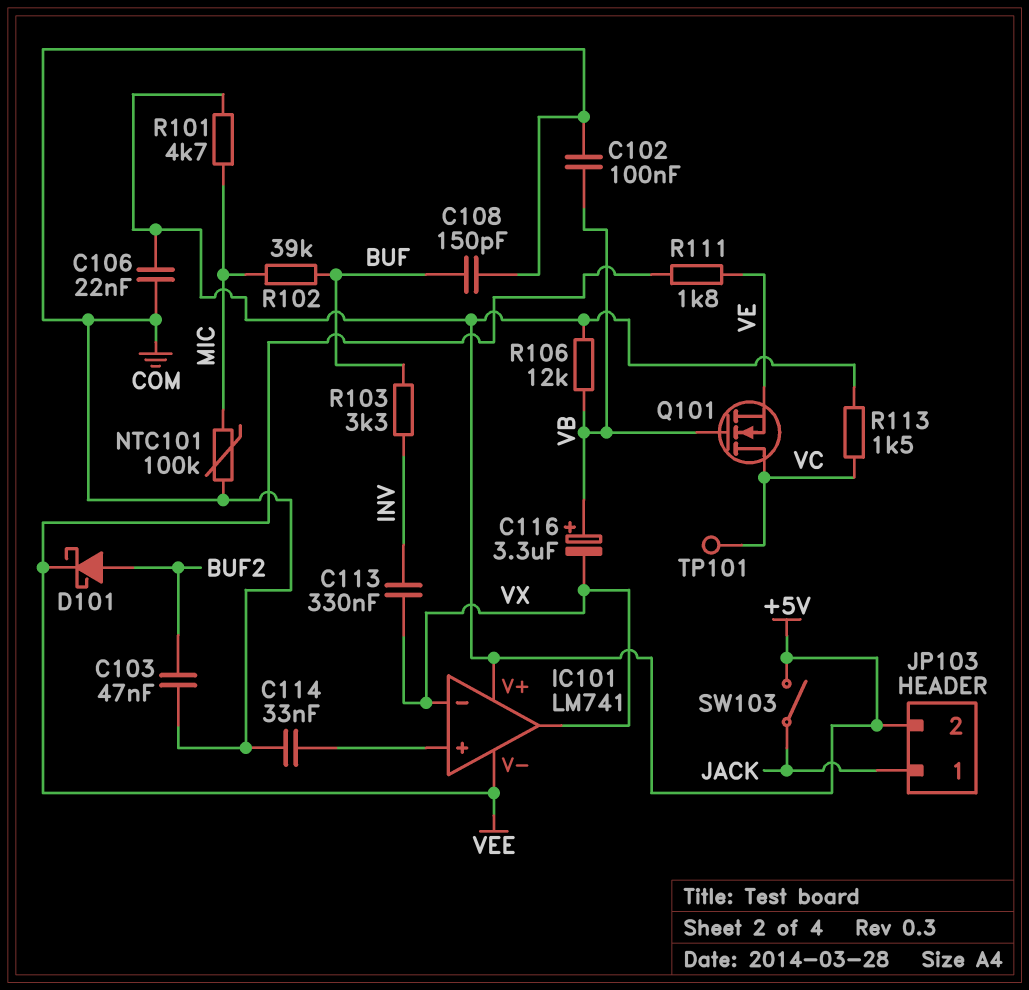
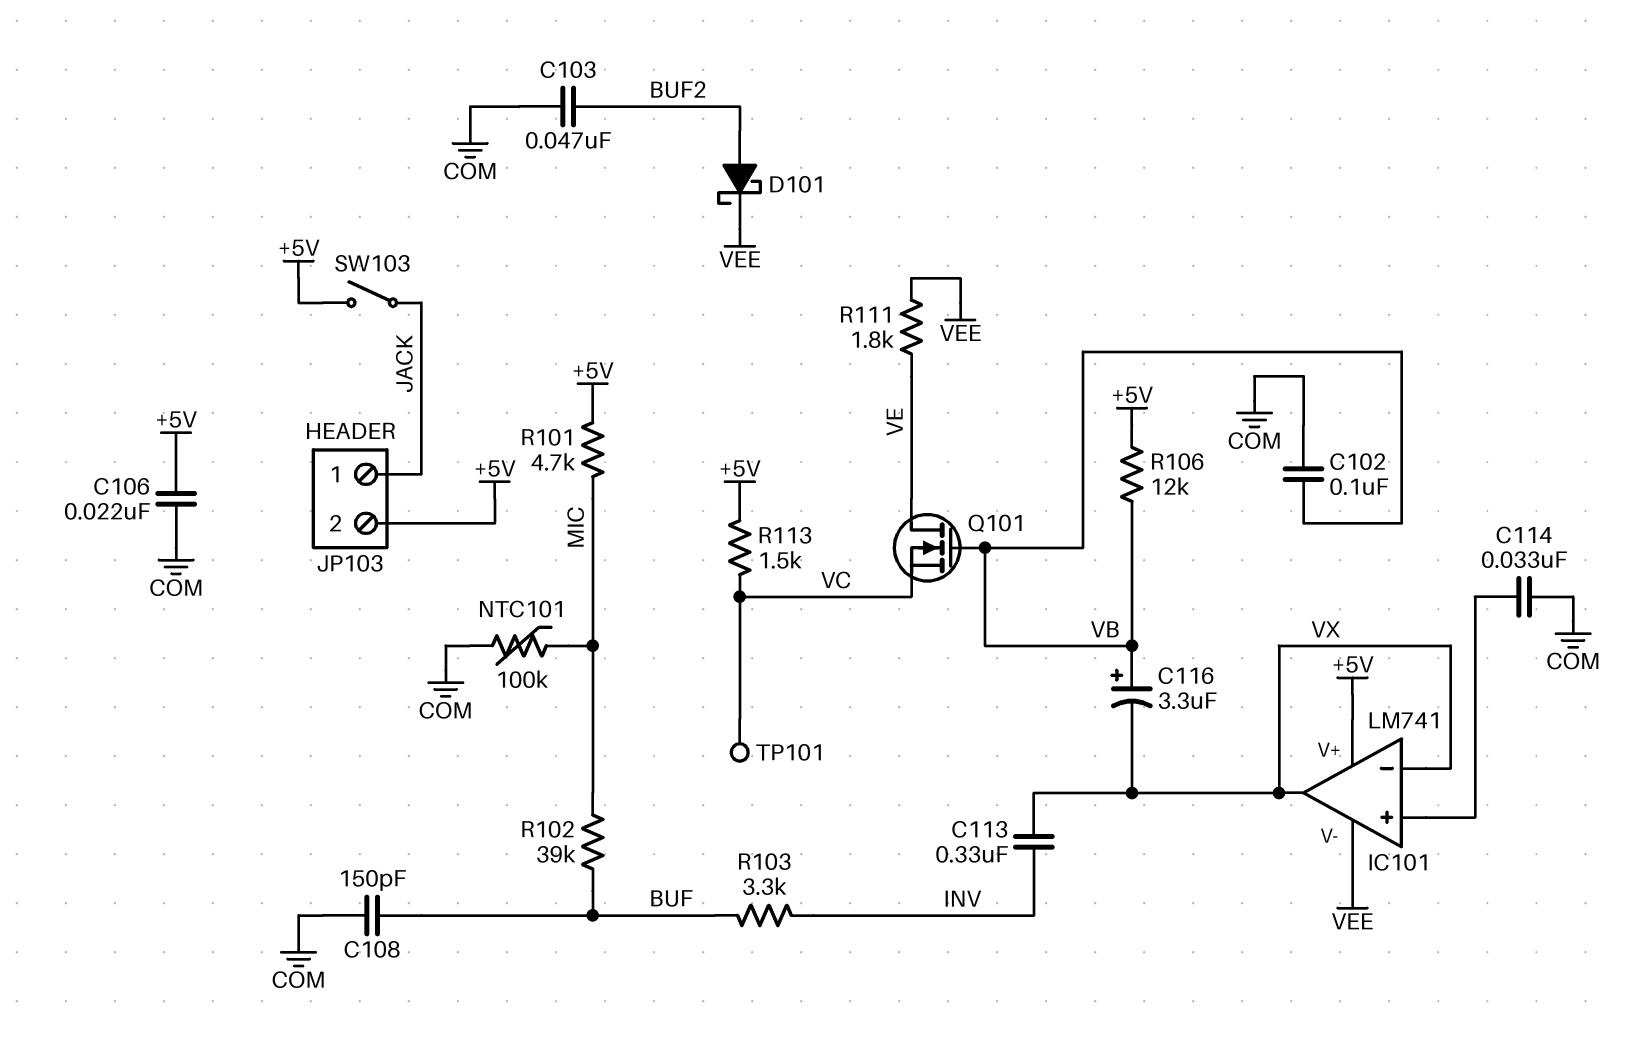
Q101: NMOS (G VB, D VC, S VE) -> NMOS (G VB, D VE, S VC)

